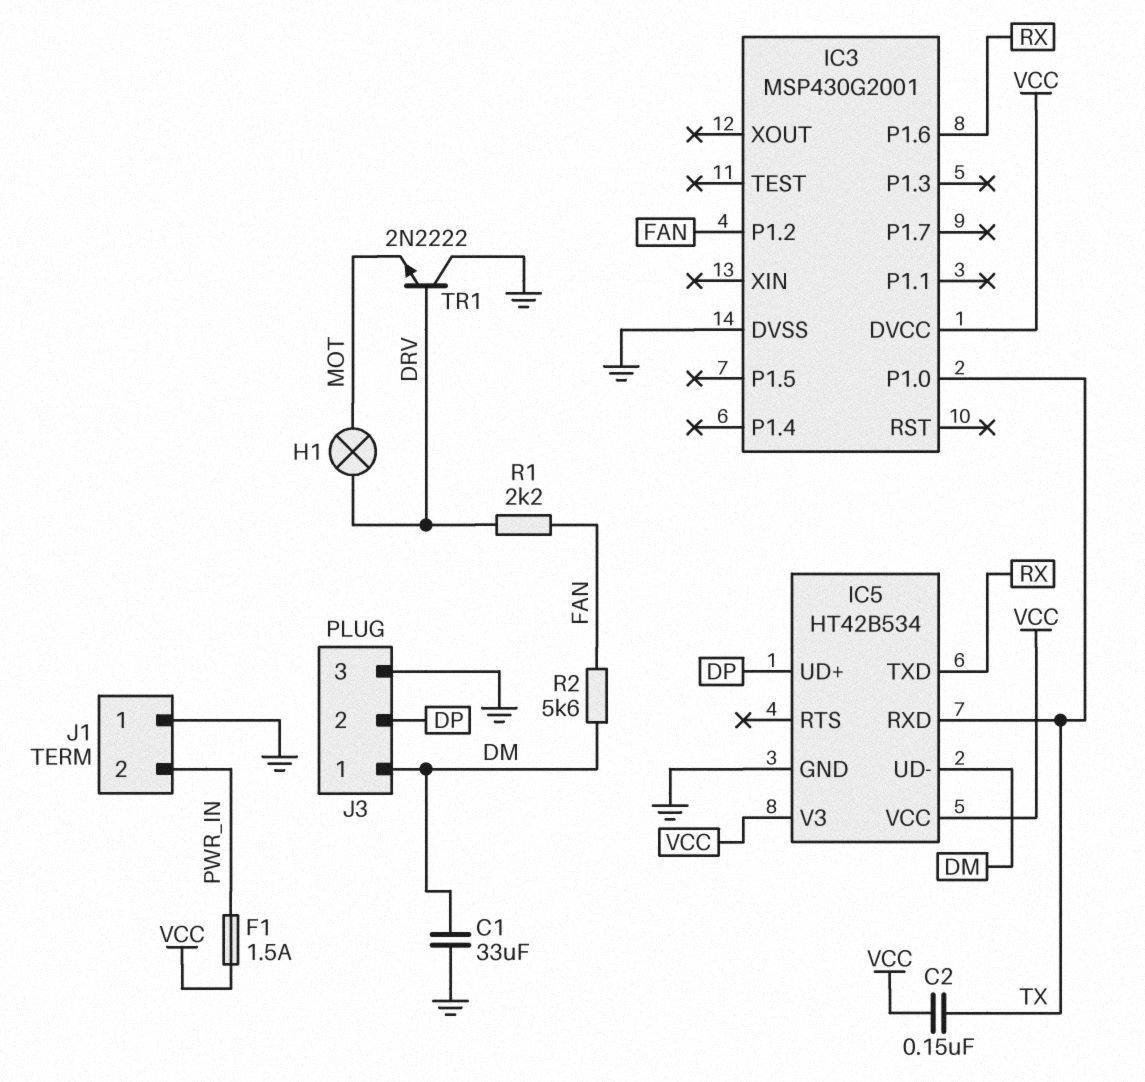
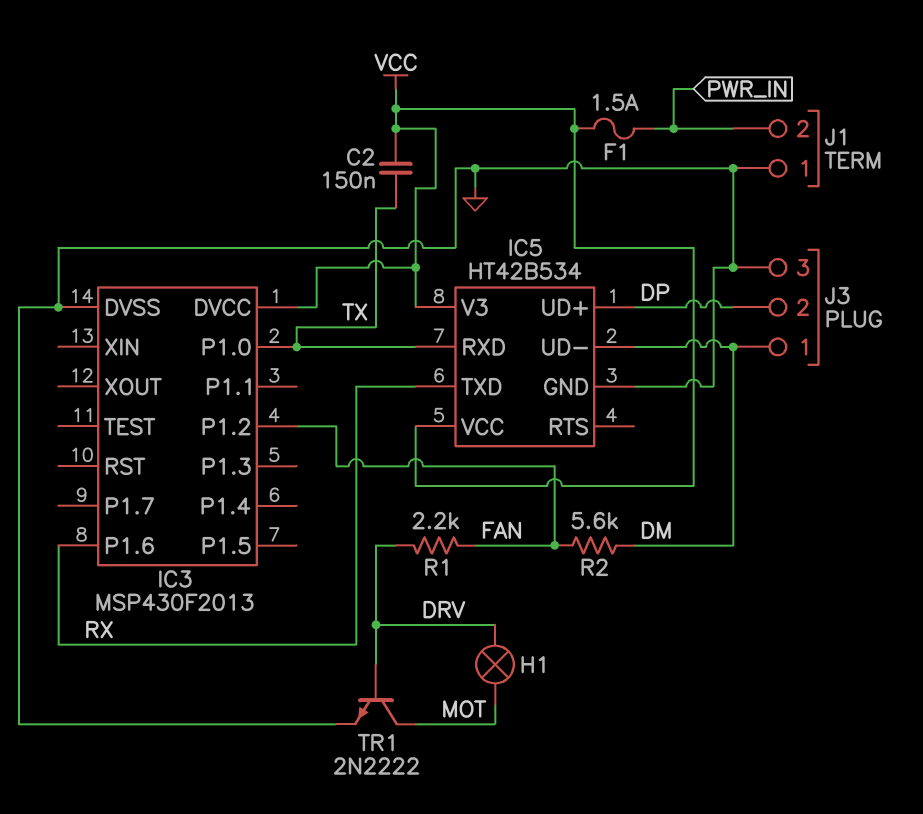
C1: 33uF (DM, GND) -> none
IC3: MSP430G2001 -> MSP430F2013
TR1: NPN 2N2222 (B DRV, C GND, E MOT) -> NPN 2N2222 (B DRV, C MOT, E GND)

